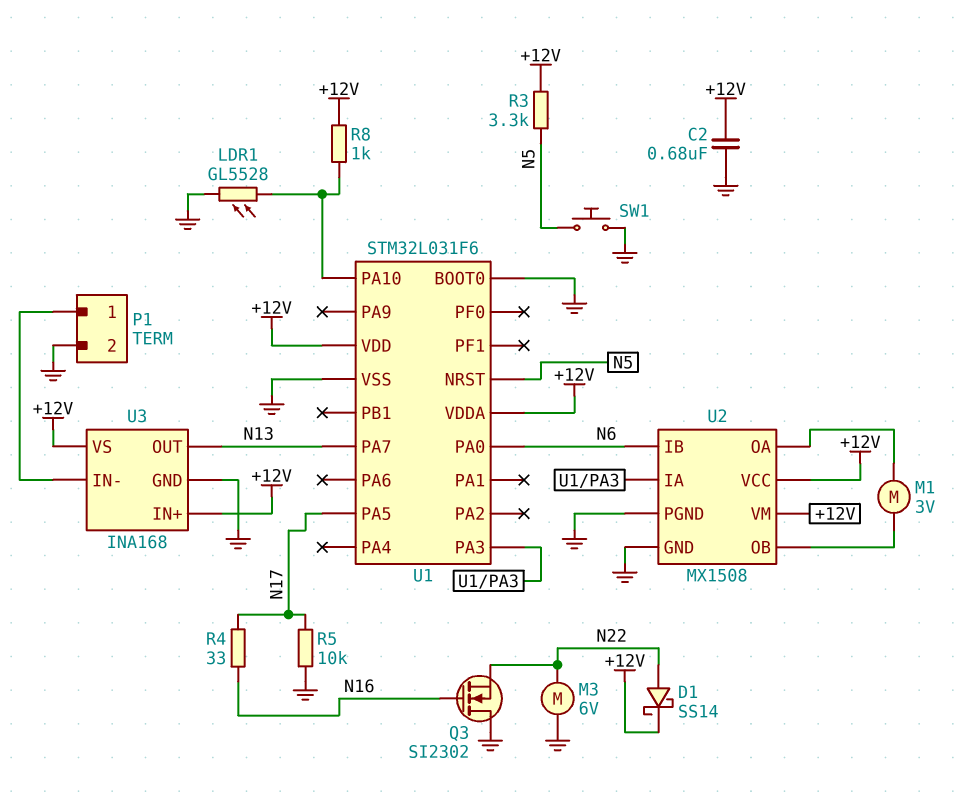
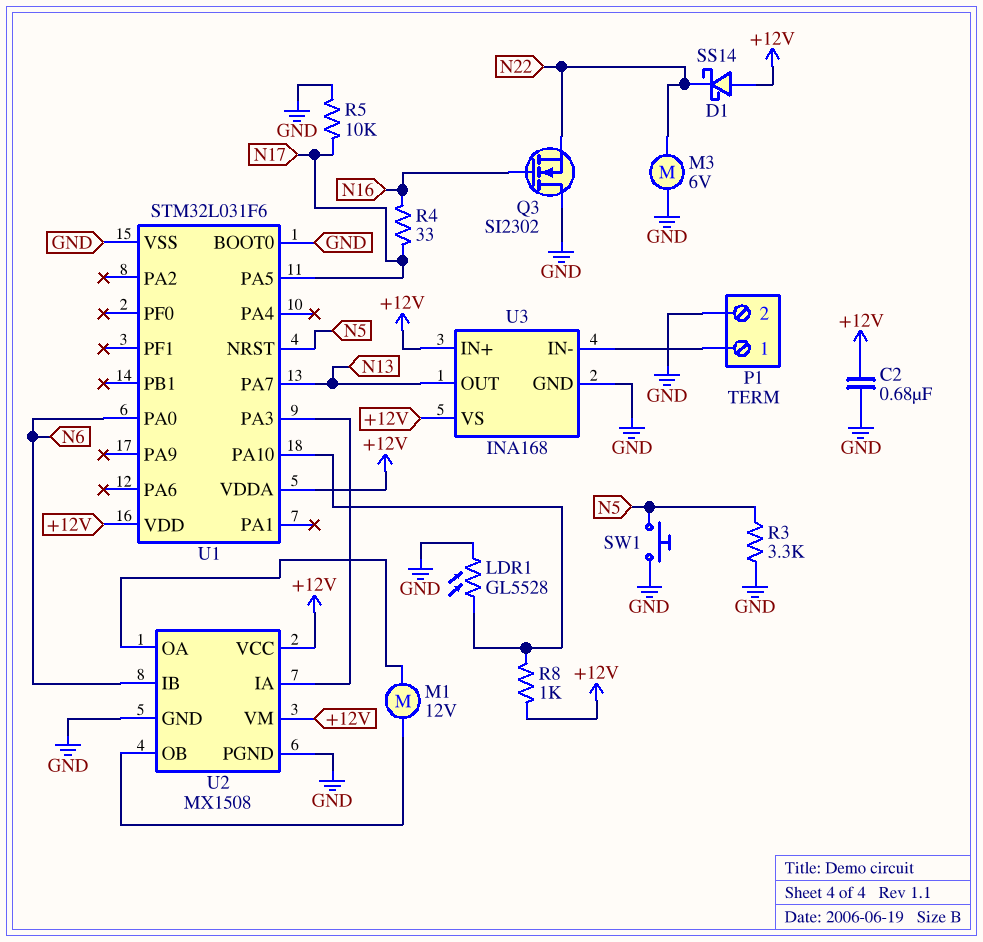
D1: schottky SS14 (A N22, K +12V) -> schottky SS14 (A +12V, K N22)
M1: motor 3V (U2/OA, U2/OB) -> motor 12V (U2/OA, U2/OB)
R3: 3.3k (+12V, N5) -> 3.3k (GND, N5)

